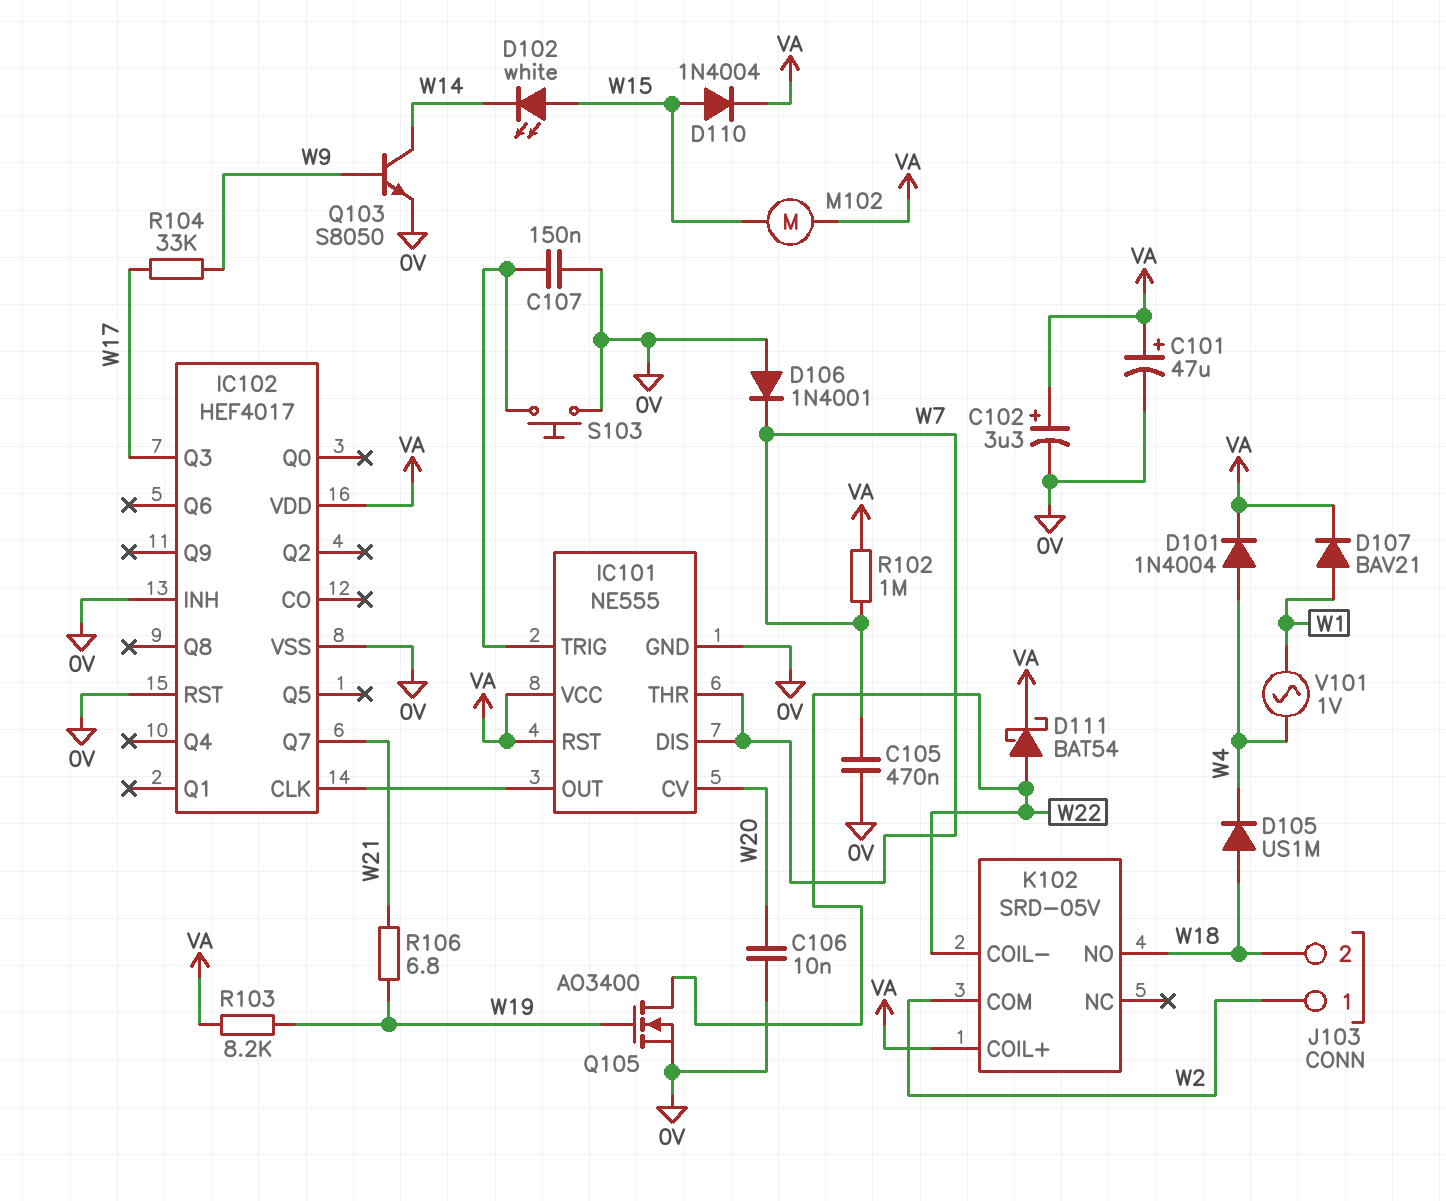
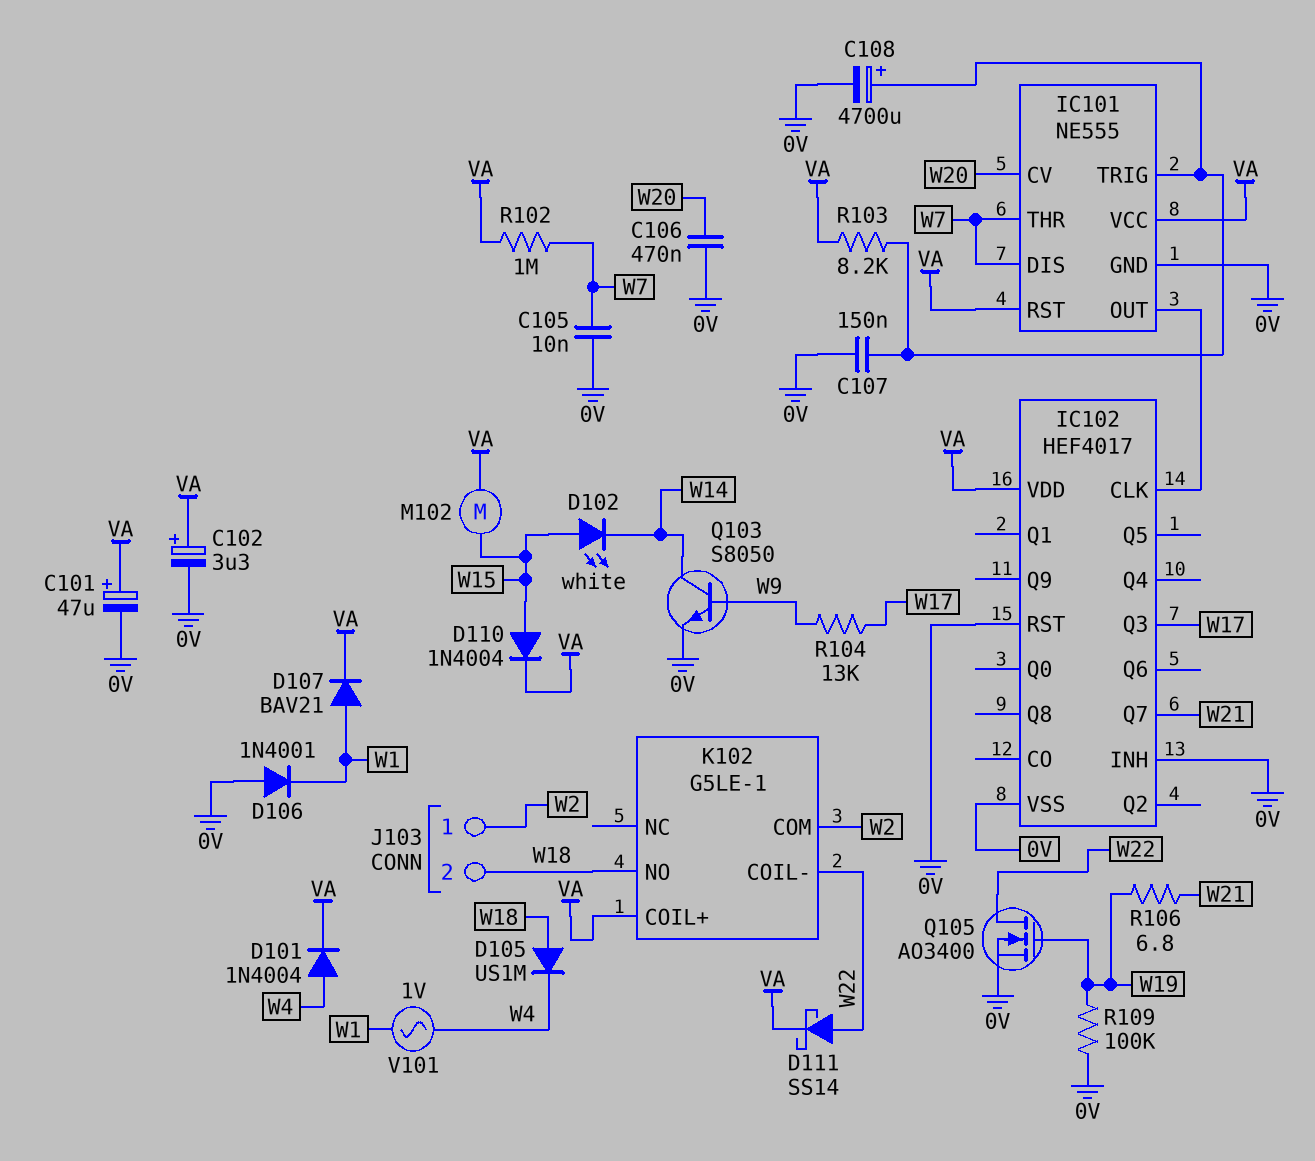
C105: 470nF (0V, W7) -> 10nF (0V, W7)
C106: 10nF (0V, W20) -> 470nF (0V, W20)
C108: none -> 4700uF (plus IC101/TRIG, minus 0V)
D106: diode 1N4001 (A 0V, K W7) -> diode 1N4001 (A 0V, K W1)
D111: schottky BAT54 (A W22, K VA) -> schottky SS14 (A W22, K VA)
K102: SRD-05V -> G5LE-1
R103: 8.2k (VA, W19) -> 8.2k (IC101/TRIG, VA)
R104: 33k (W9, W17) -> 13k (W9, W17)
R109: none -> 100k (0V, W19)
S103: button (0V, IC101/TRIG) -> none

